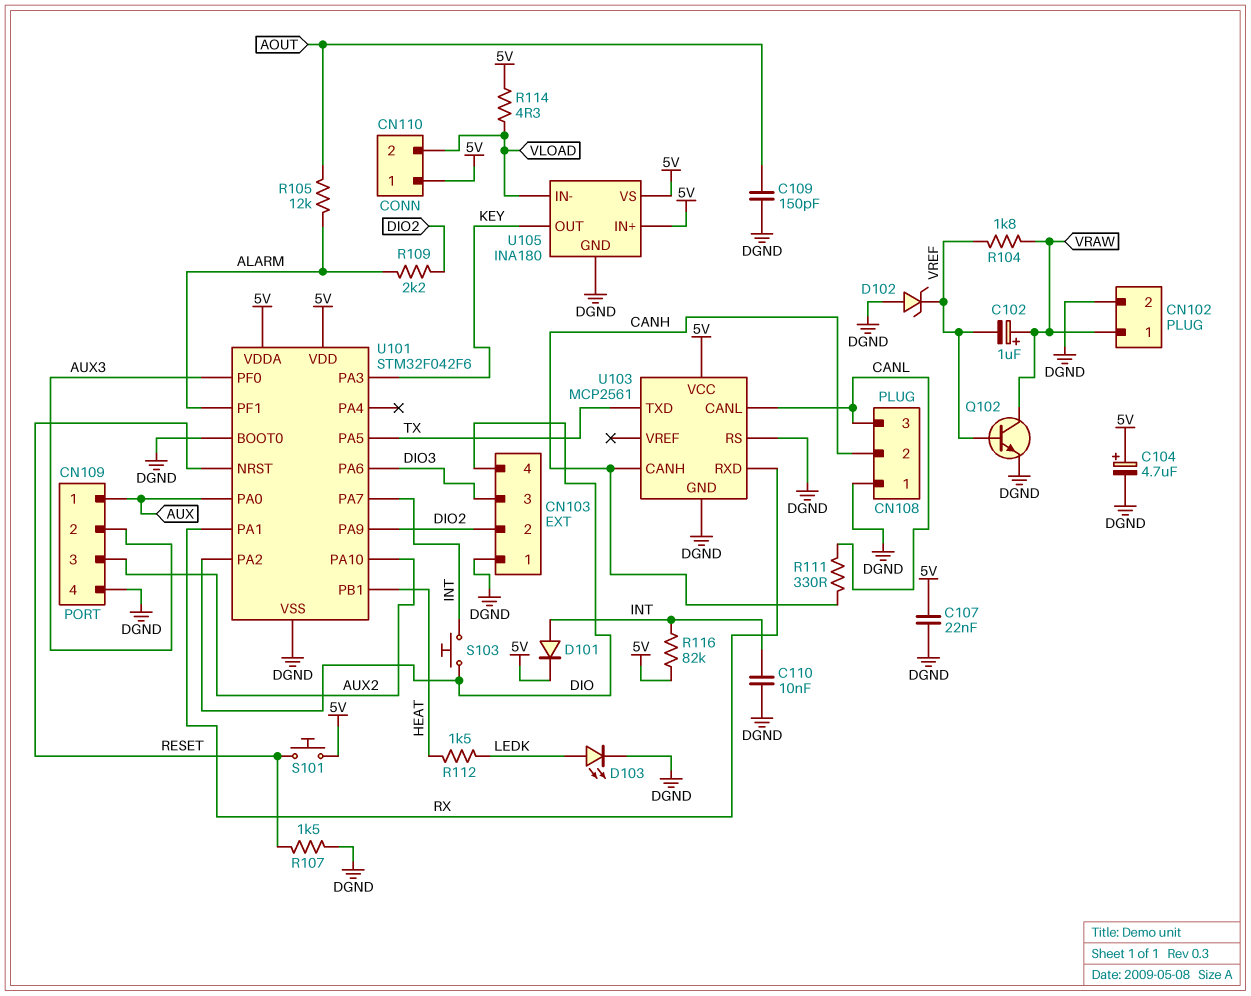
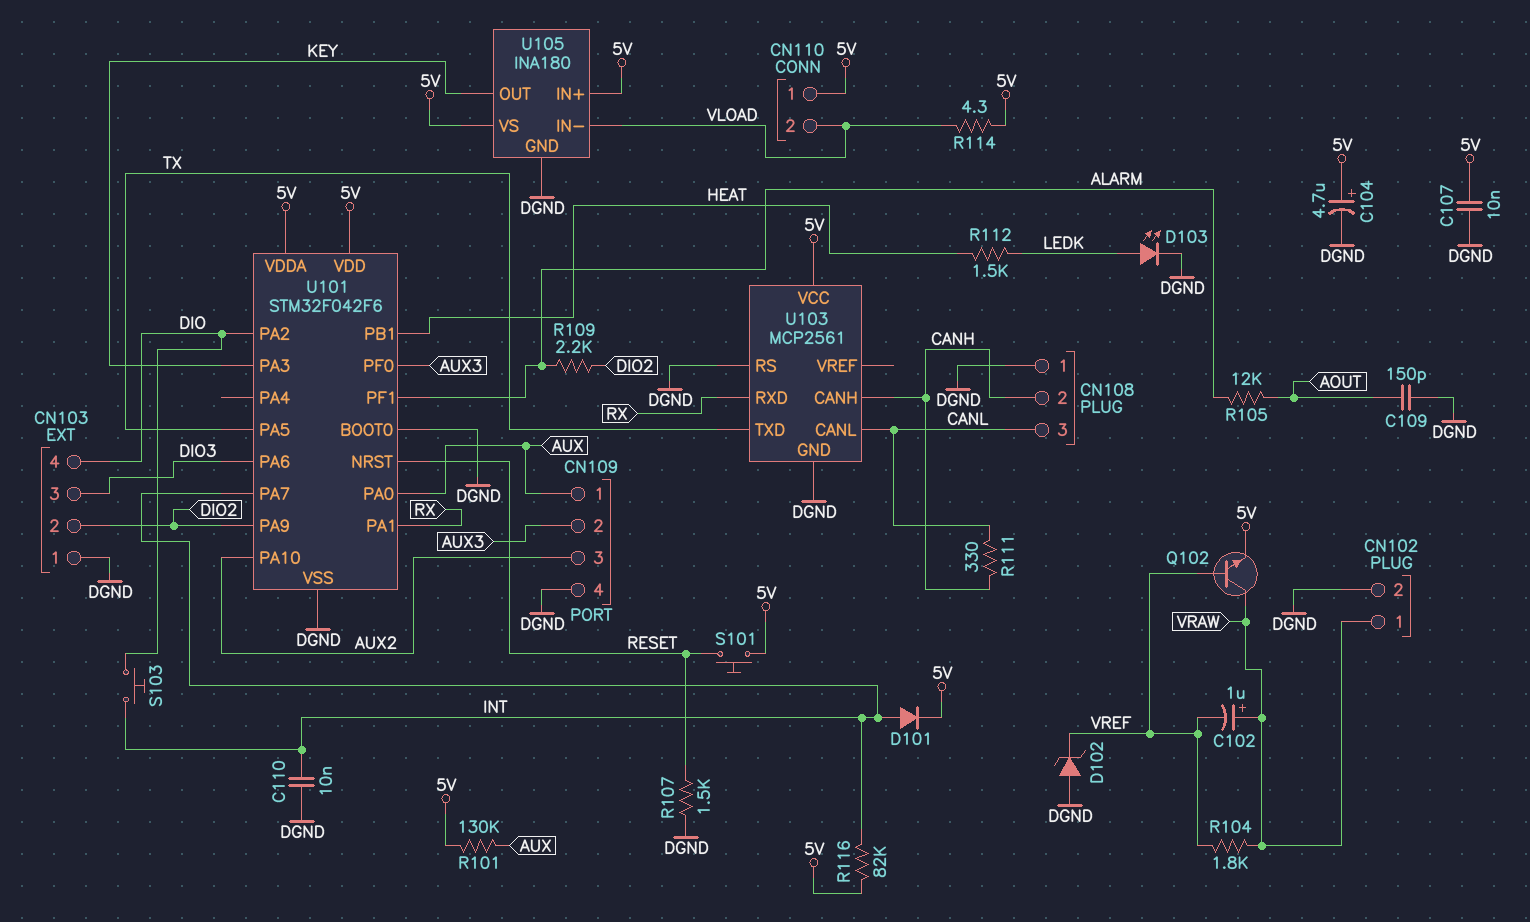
C107: 22nF (5V, DGND) -> 10nF (5V, DGND)
Q102: NPN (B VREF, C VRAW, E DGND) -> NPN (B VREF, C VRAW, E 5V)
R101: none -> 130k (5V, AUX)

